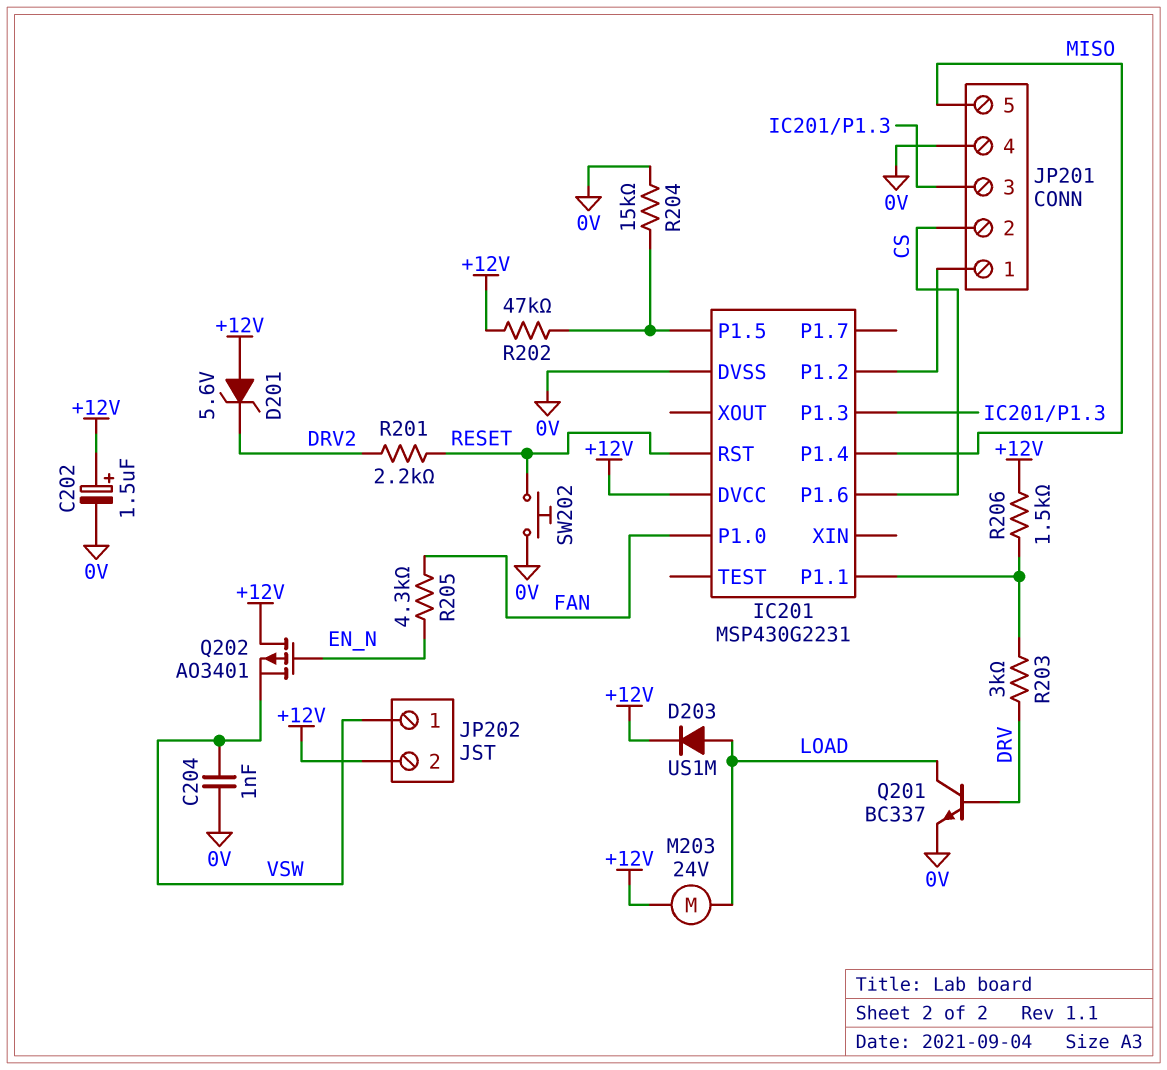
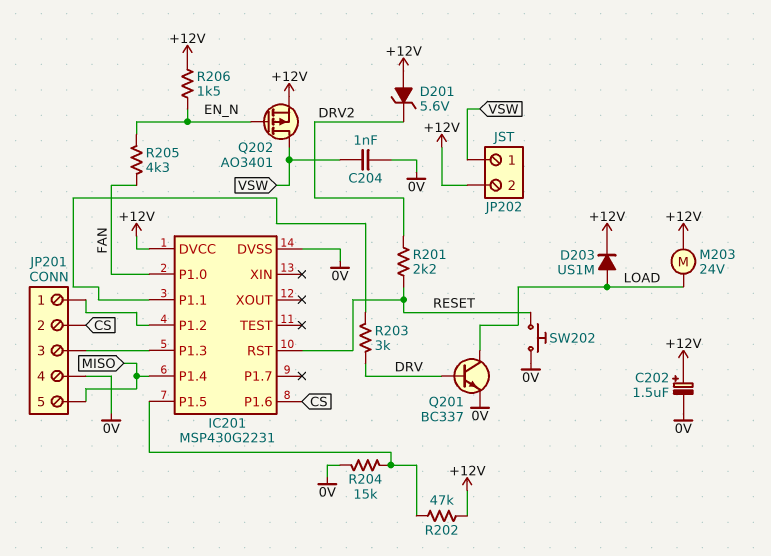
Q202: PMOS AO3401 (G EN_N, D +12V, S VSW) -> PMOS AO3401 (G EN_N, D VSW, S +12V)
R206: 1.5k (+12V, IC201/P1.1) -> 1.5k (+12V, EN_N)

